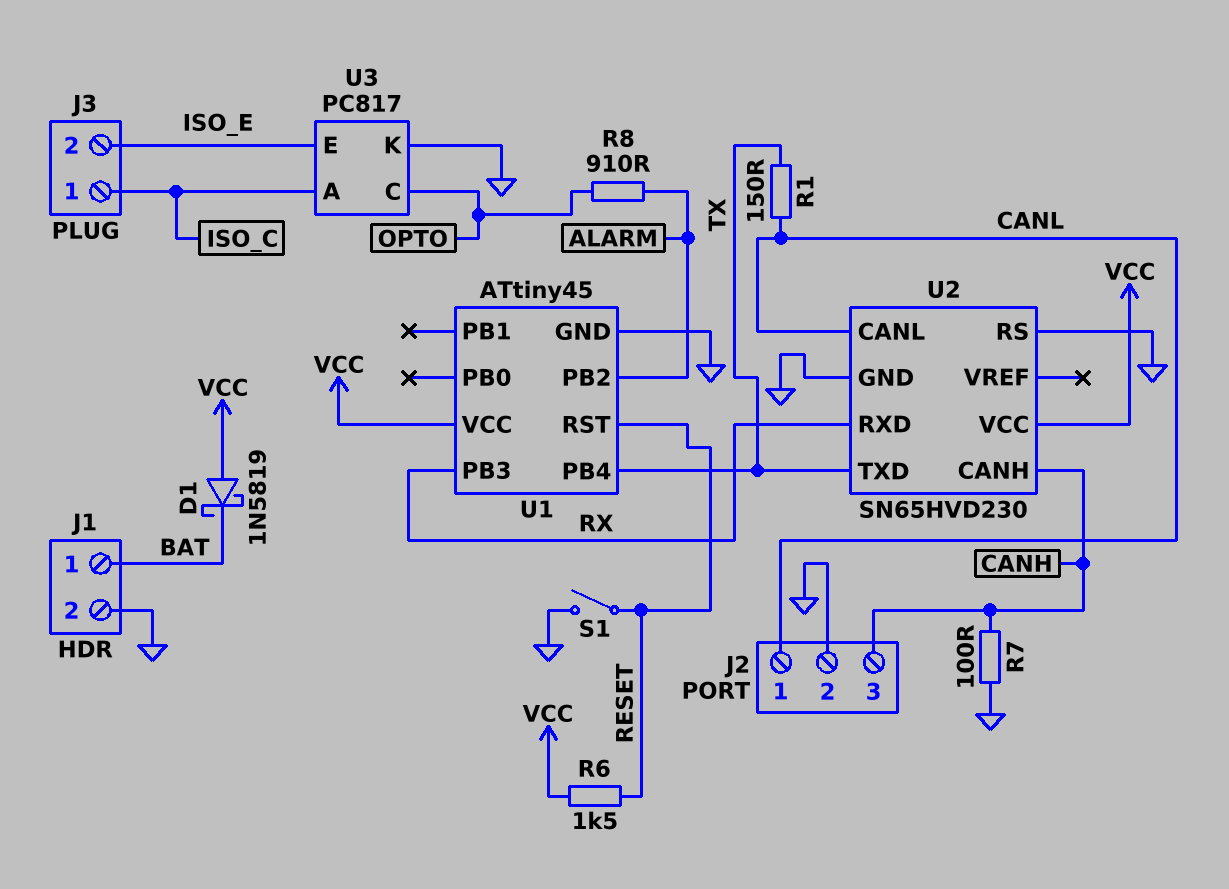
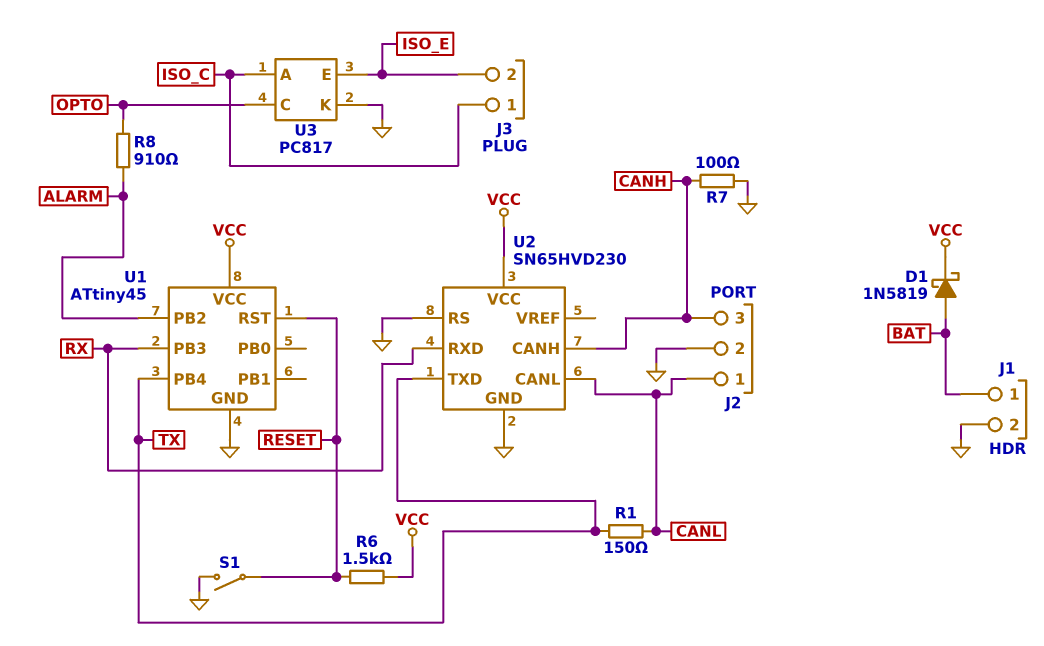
D1: schottky 1N5819 (A VCC, K BAT) -> schottky 1N5819 (A BAT, K VCC)

